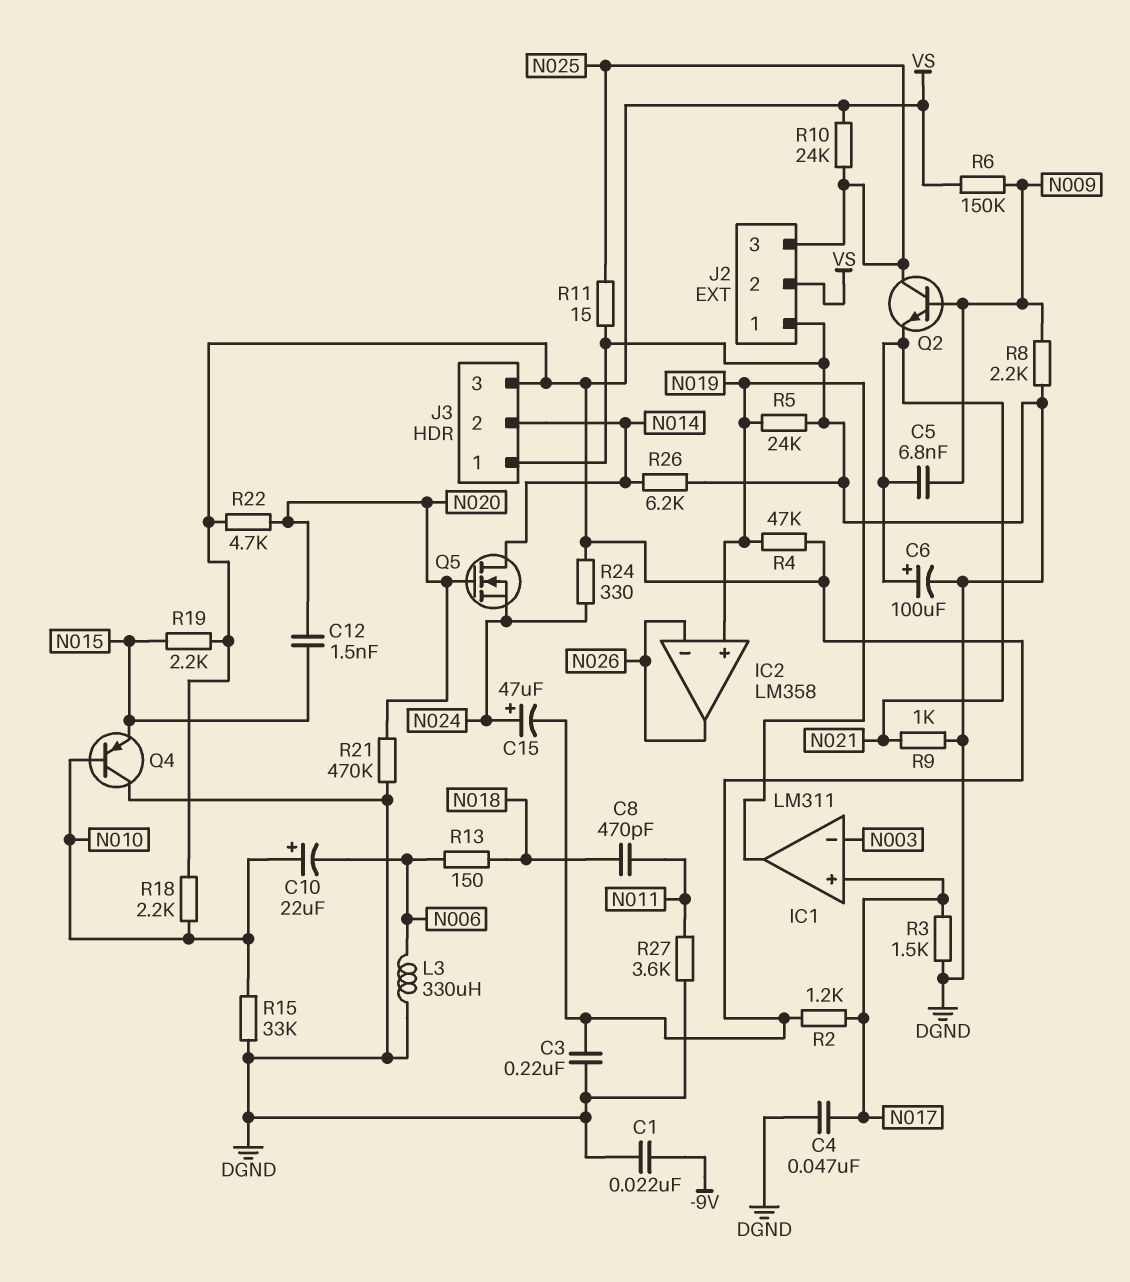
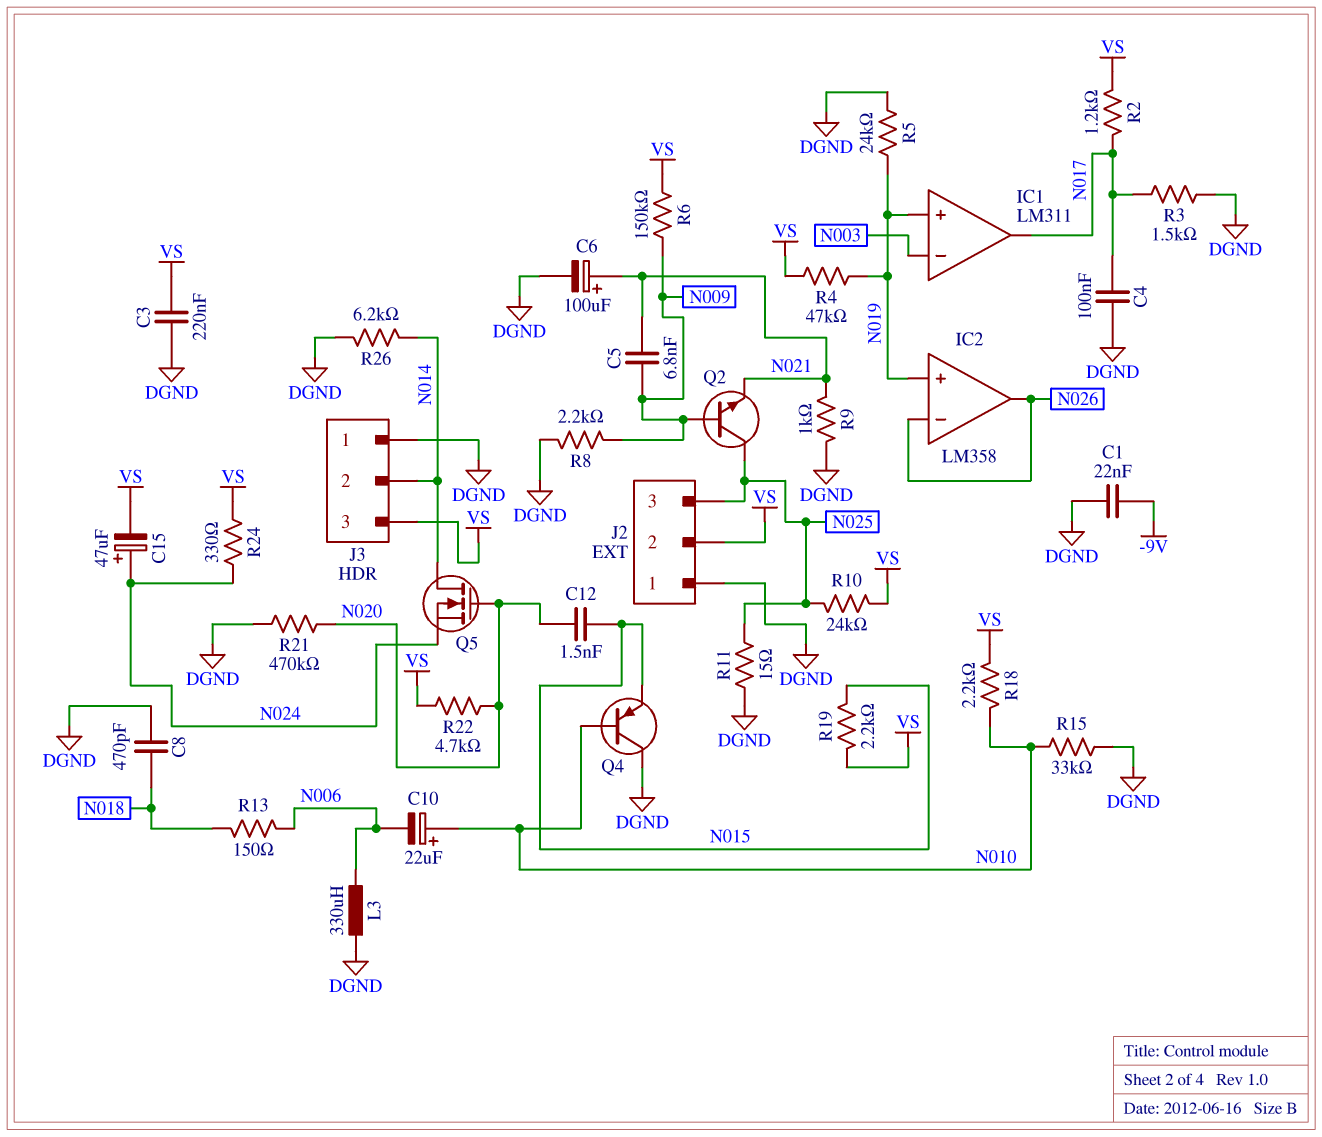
C4: 47nF (DGND, N017) -> 100nF (DGND, N017)
C8: 470pF (N011, N018) -> 470pF (DGND, N018)
IC1 pin in+: N017 -> N019
IC1 pin out: N019 -> N017
R27: 3.6k (DGND, N011) -> none

